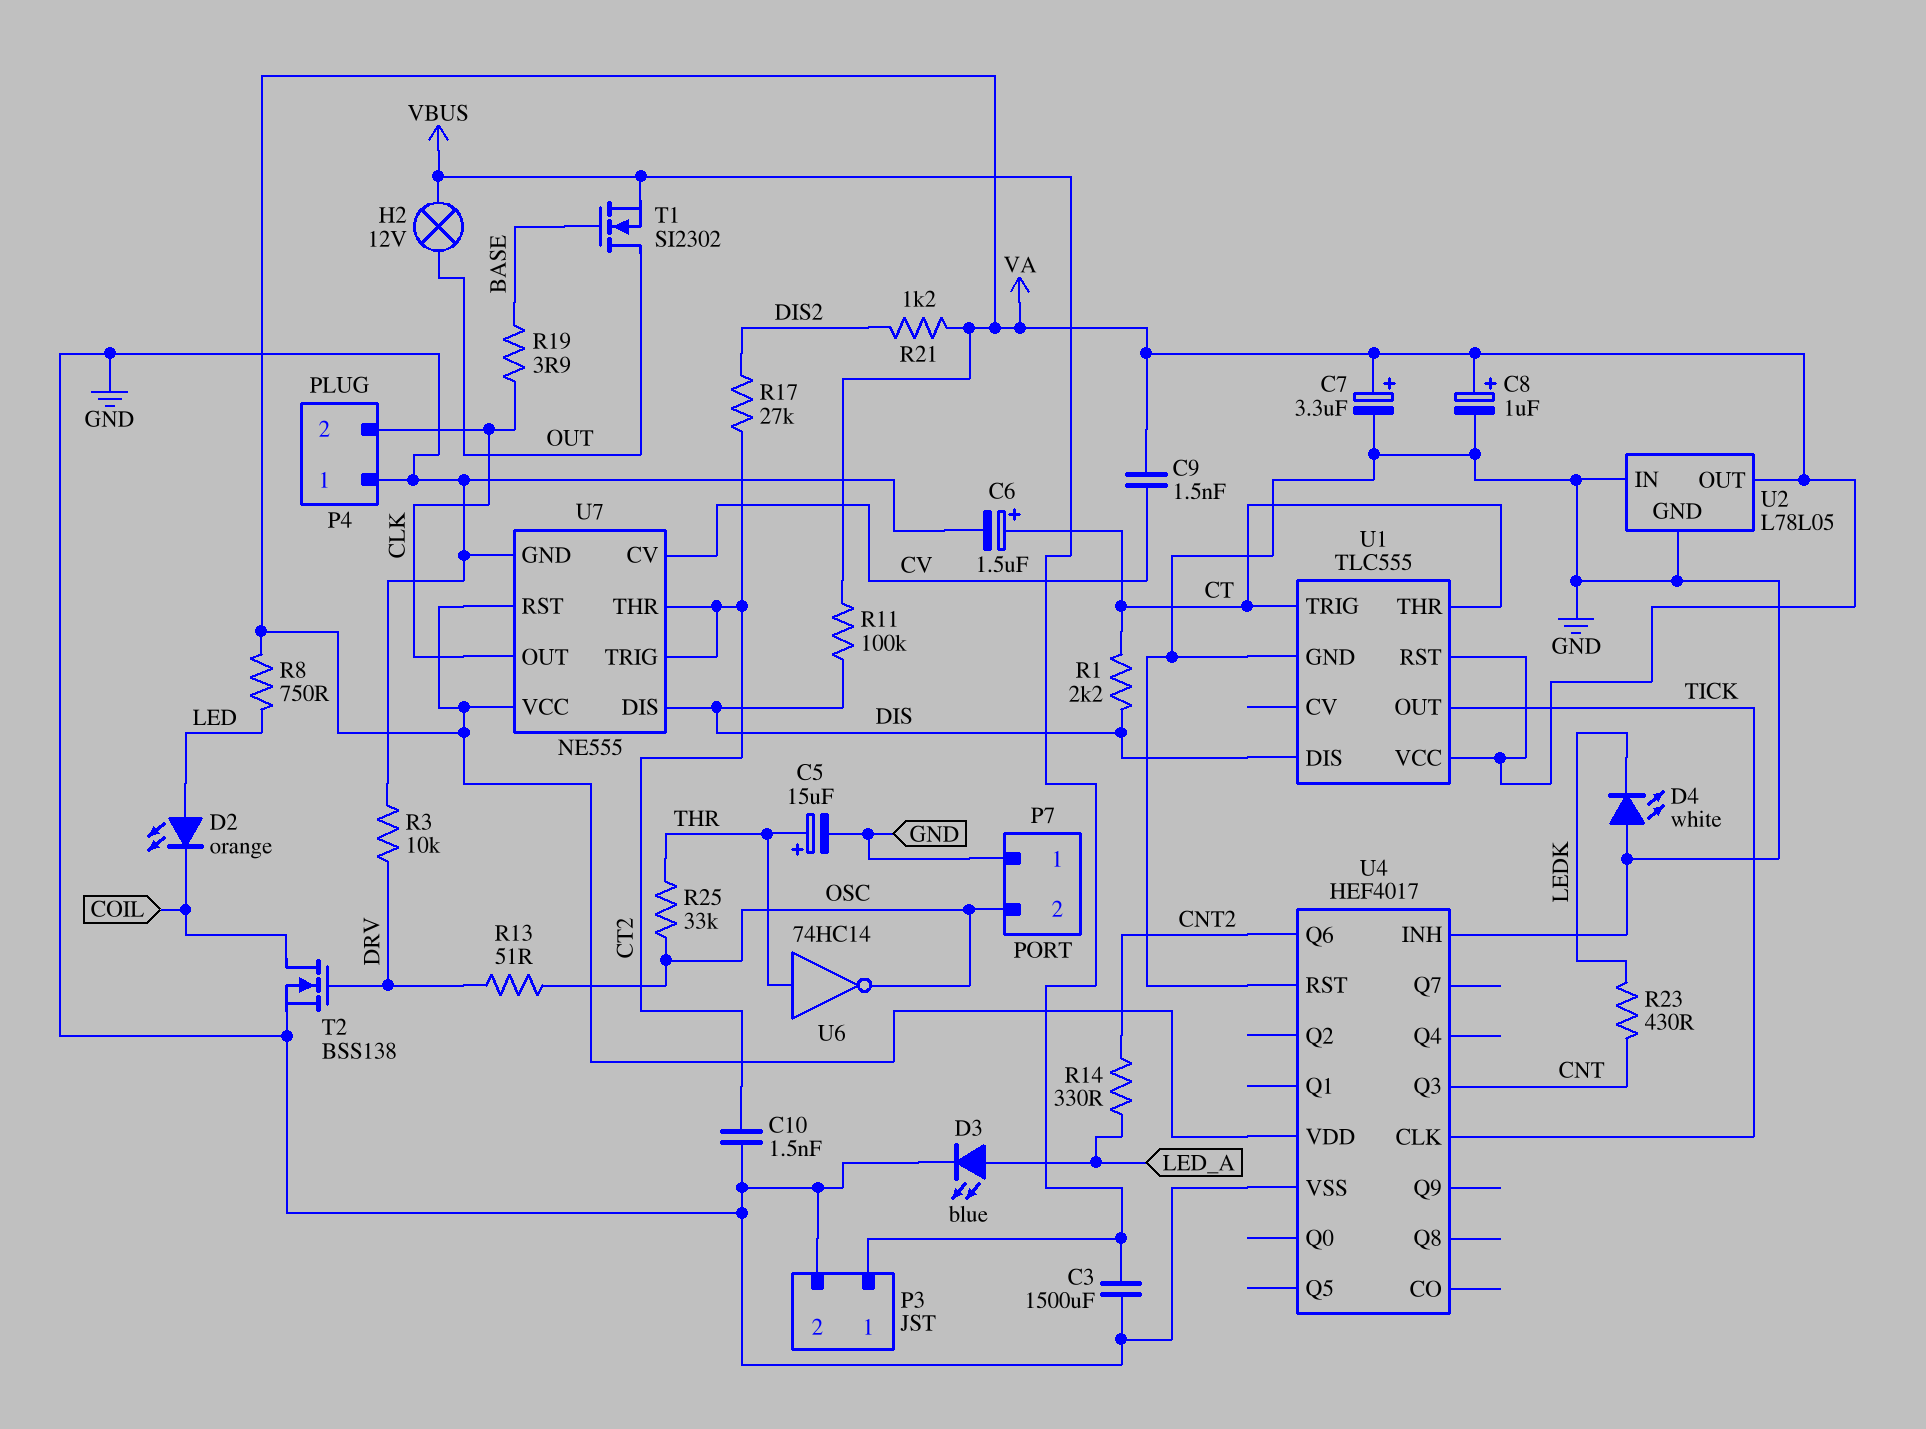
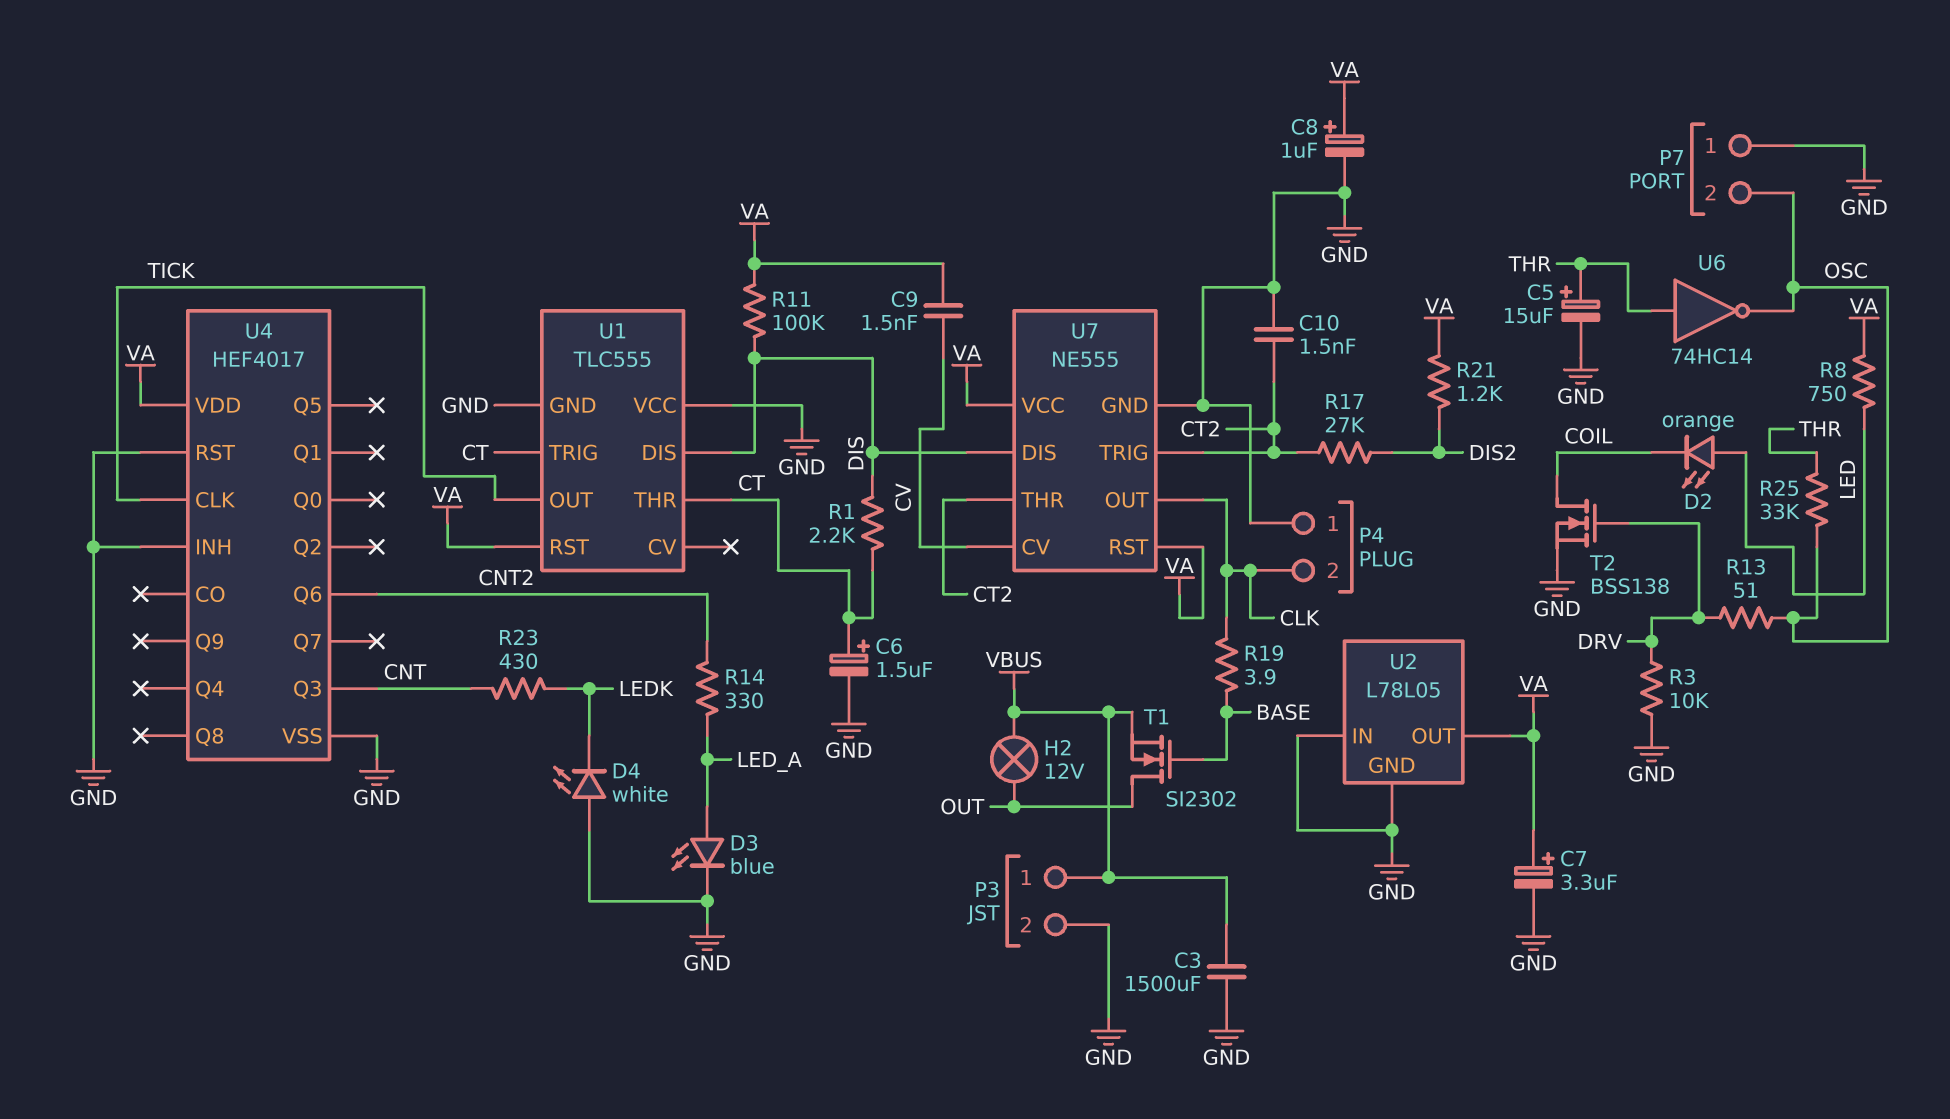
U1 pin VCC: VA -> GND

